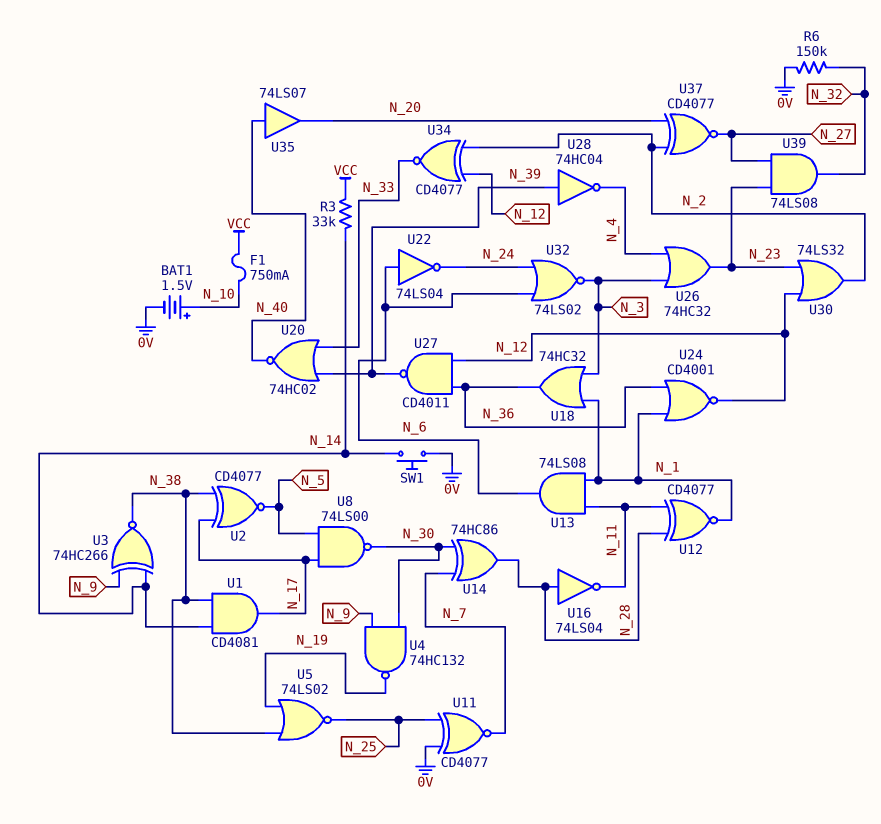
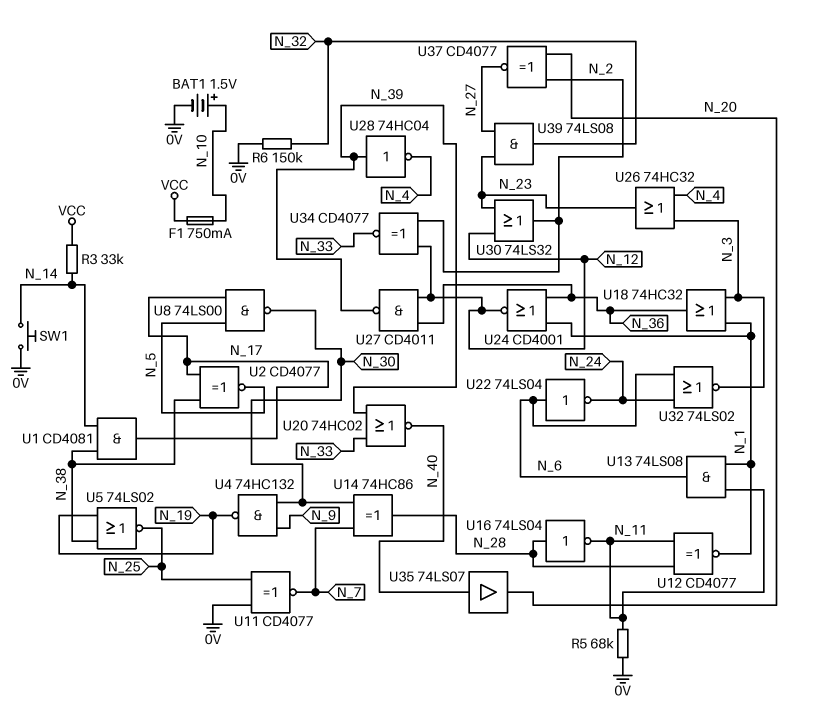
R5: none -> 68k (0V, N_11)
U3: XNOR 74HC266 (in N_9, in N_14, out N_38) -> none

